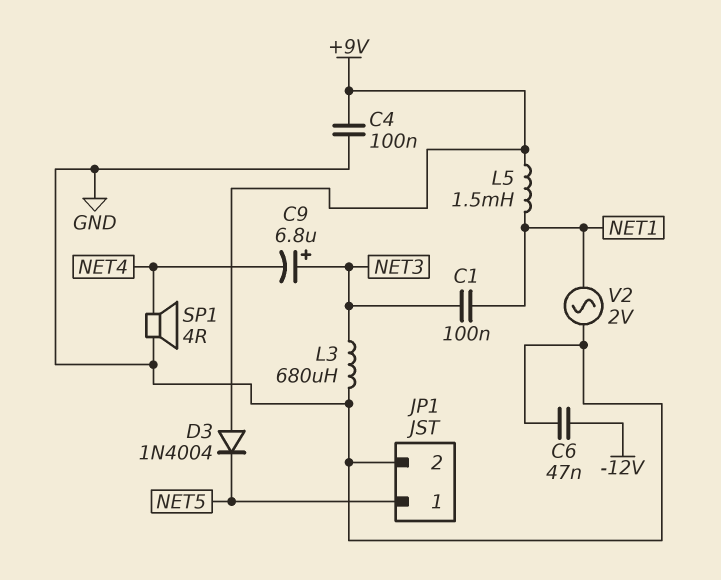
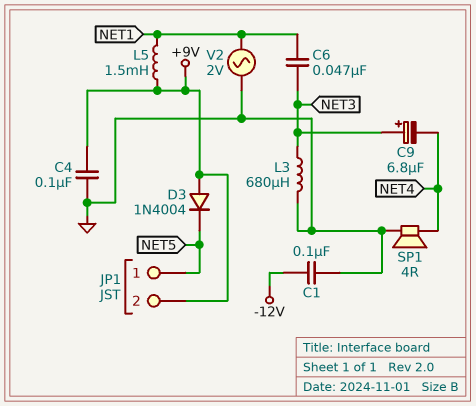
C1: 100nF (NET1, NET3) -> 100nF (-12V, GND)
C6: 47nF (-12V, GND) -> 47nF (NET1, NET3)
JP1 pin 2: GND -> +9V

